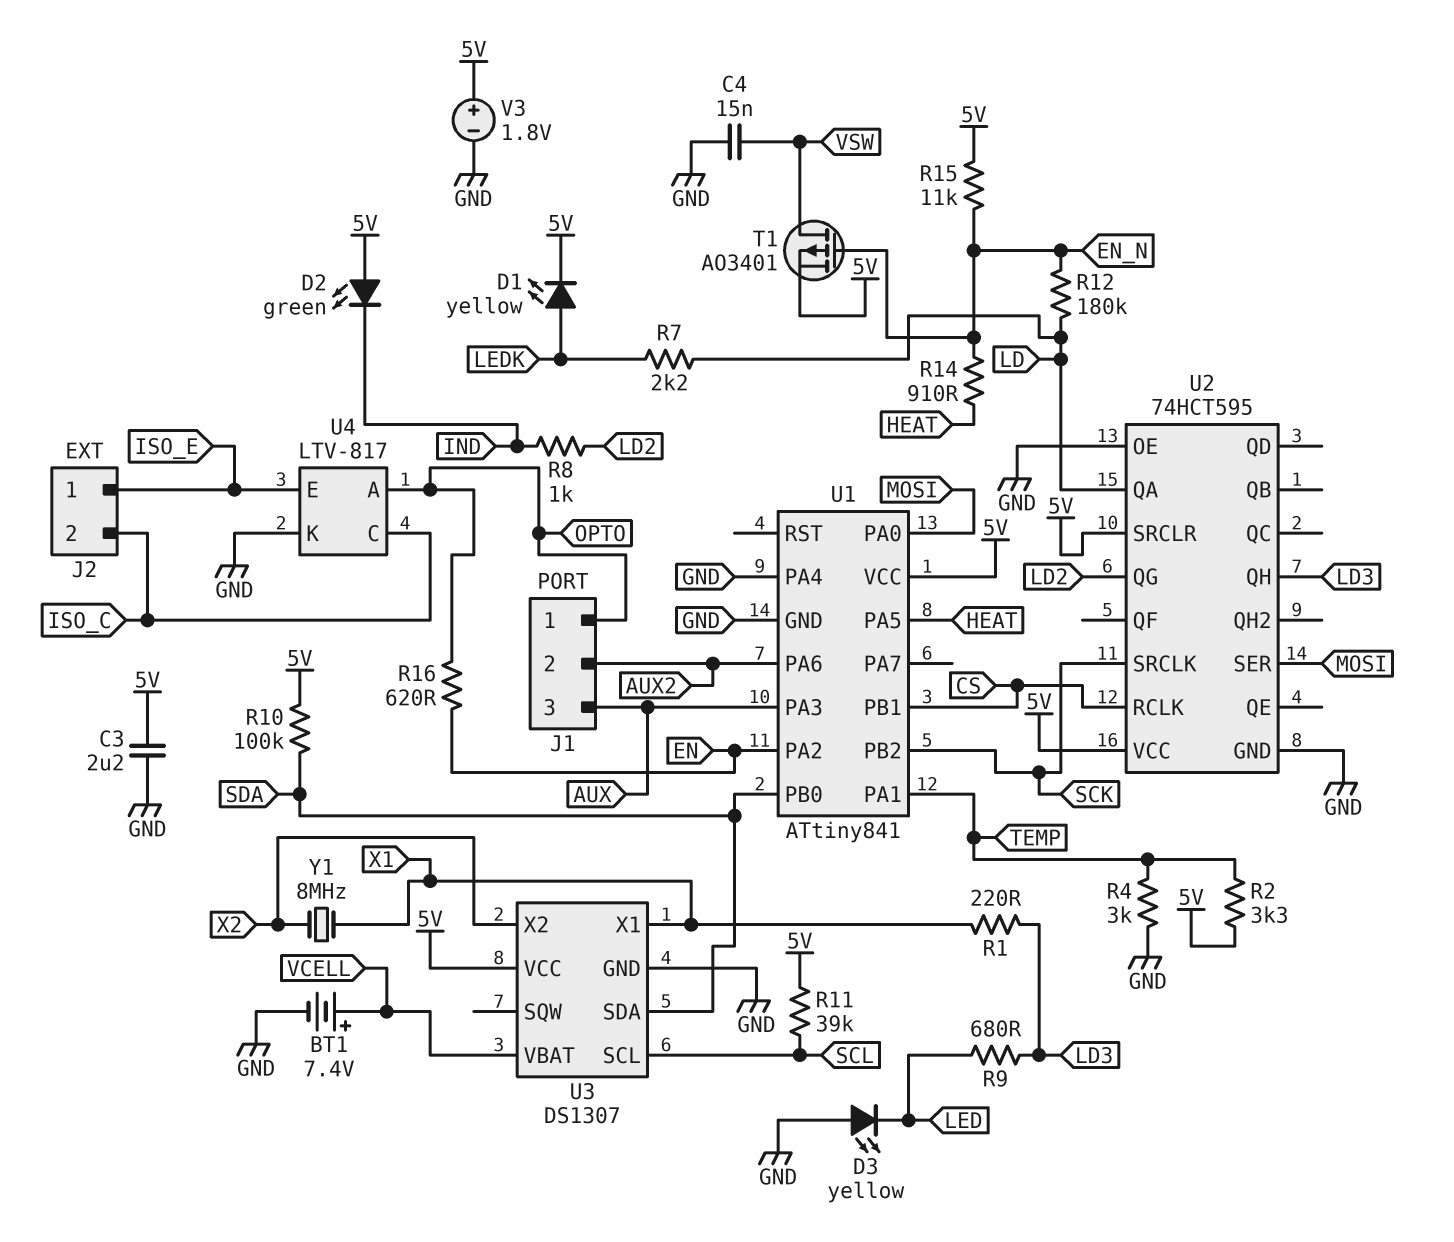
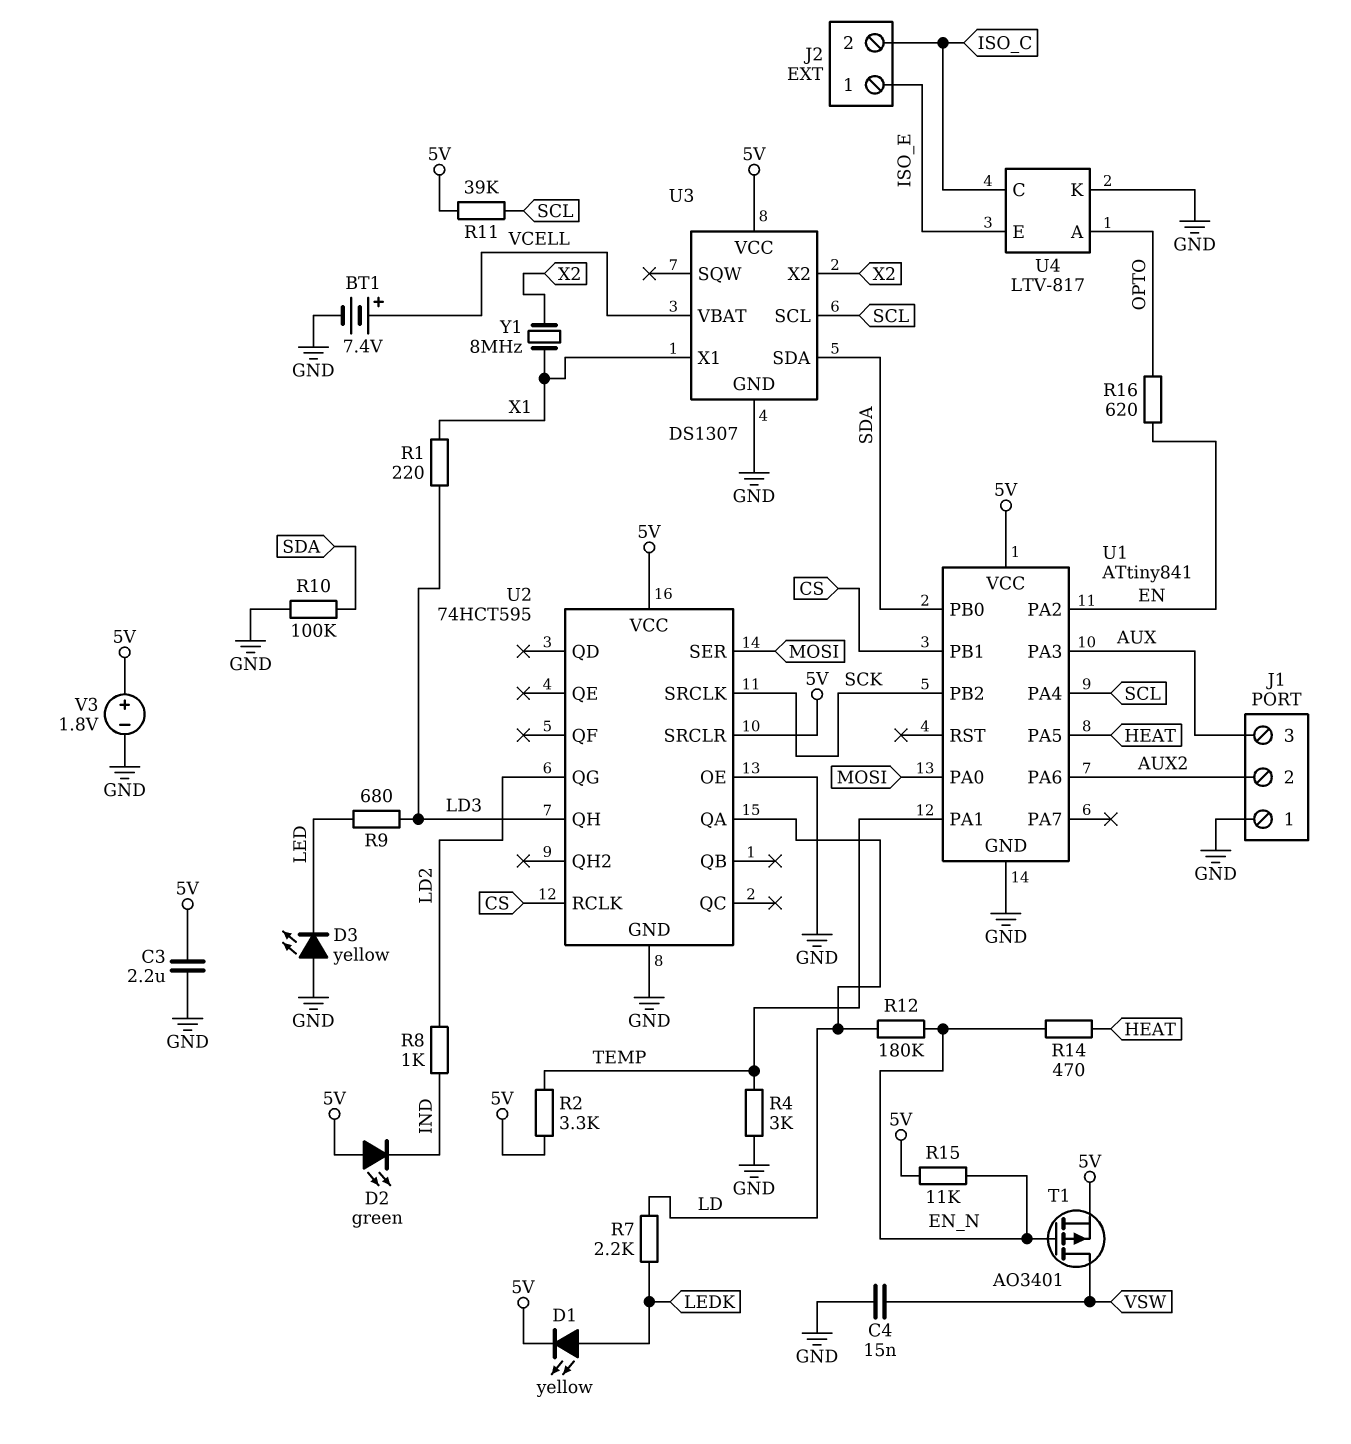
J1 pin 1: OPTO -> GND
R10: 100k (5V, SDA) -> 100k (GND, SDA)
R14: 910 (EN_N, HEAT) -> 470 (EN_N, HEAT)
U1 pin PA4: GND -> SCL

